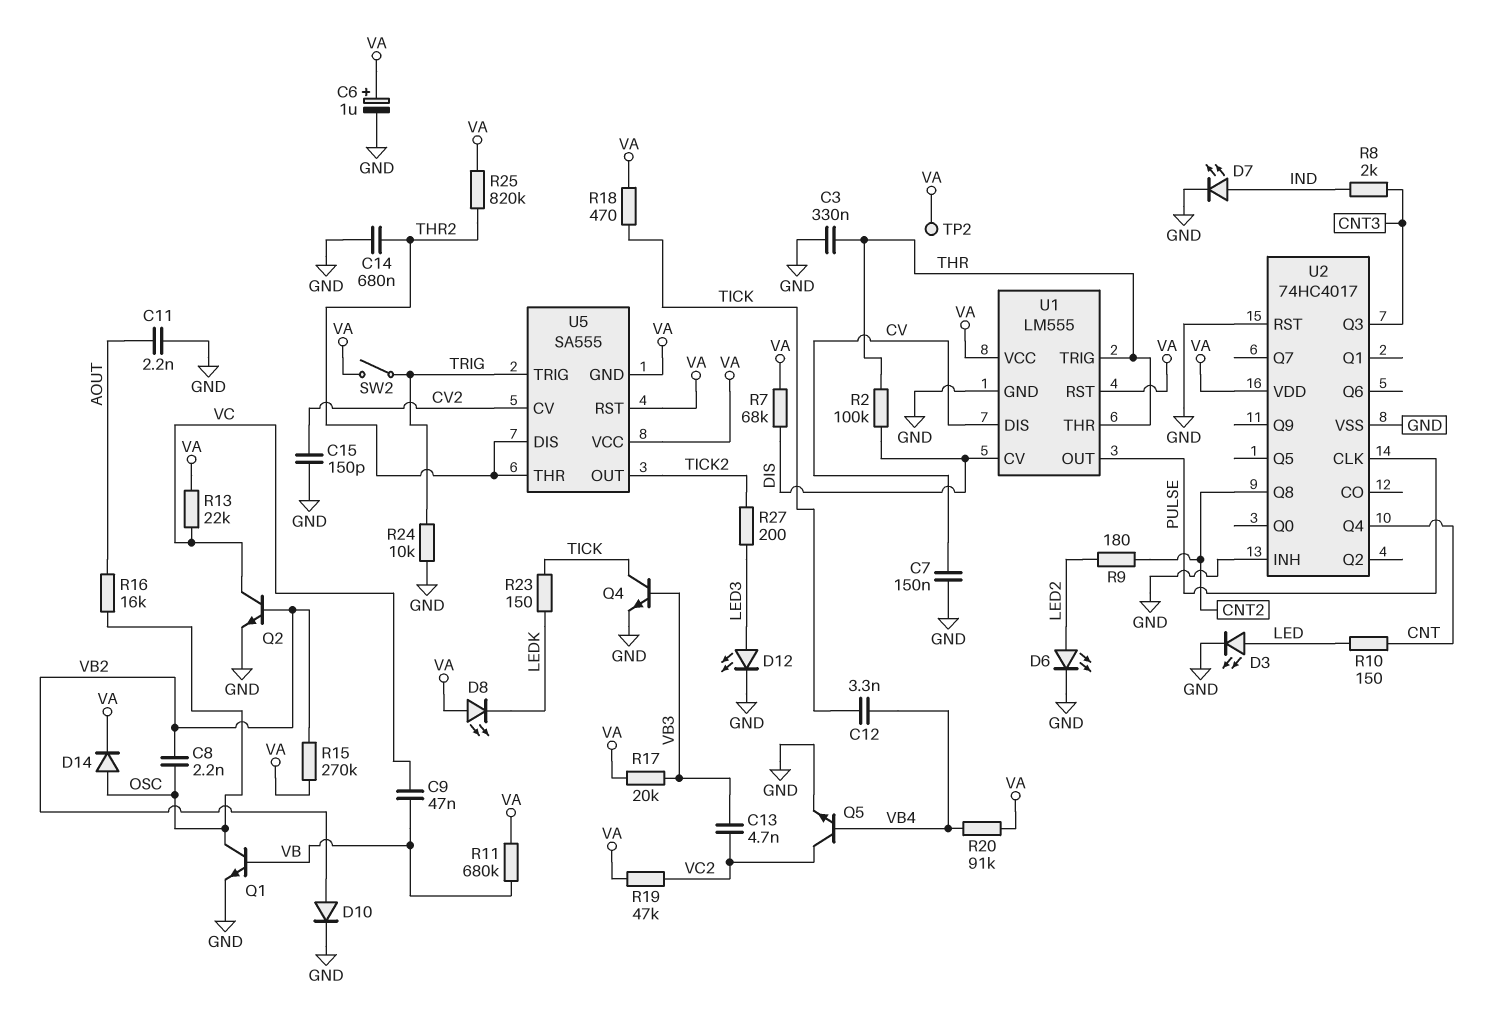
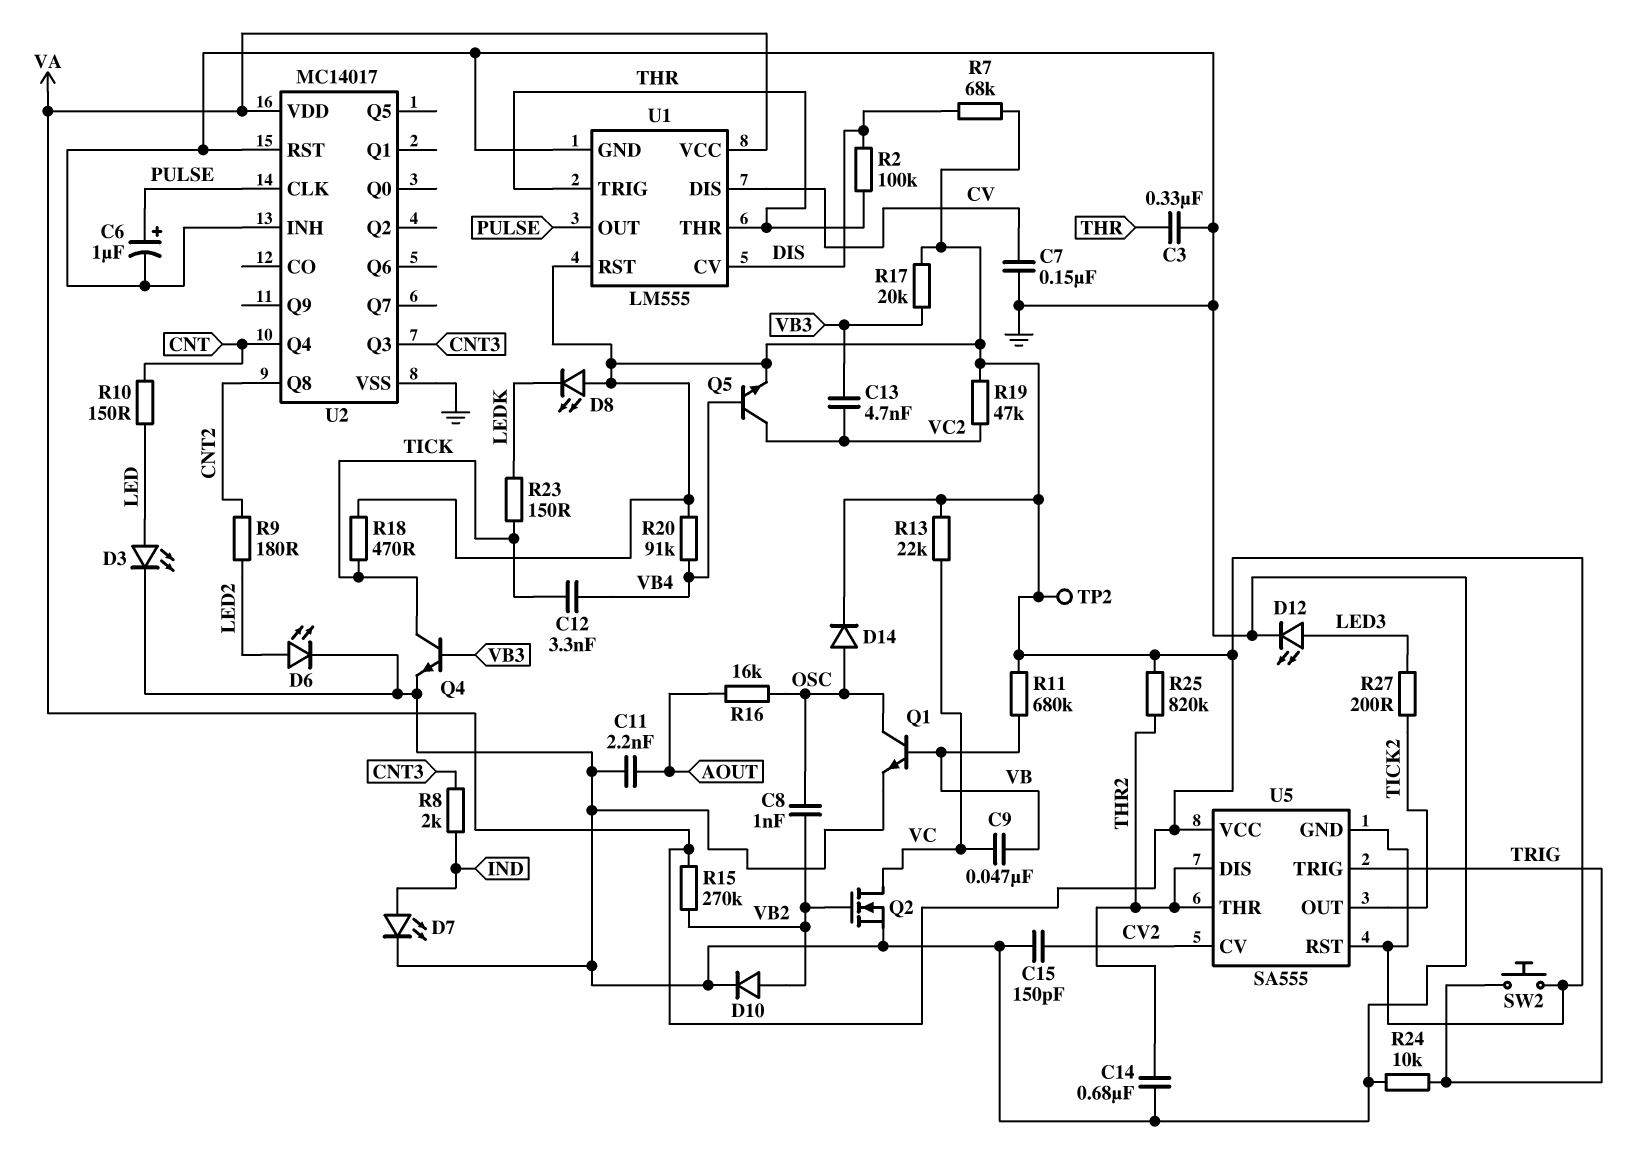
C6: 1uF (plus VA, minus GND) -> 1uF (plus PULSE, minus GND)
C8: 2.2nF (OSC, VB2) -> 1nF (OSC, VB2)
Q2: NPN (B VB2, C VC, E GND) -> NMOS (G VB2, D VC, S GND)
Q5: NPN (B VB4, C VC2, E GND) -> NPN (B VB4, C VC2, E VA)
SW2: switch (TRIG, VA) -> button (TRIG, VA)
U2: 74HC4017 -> MC14017

